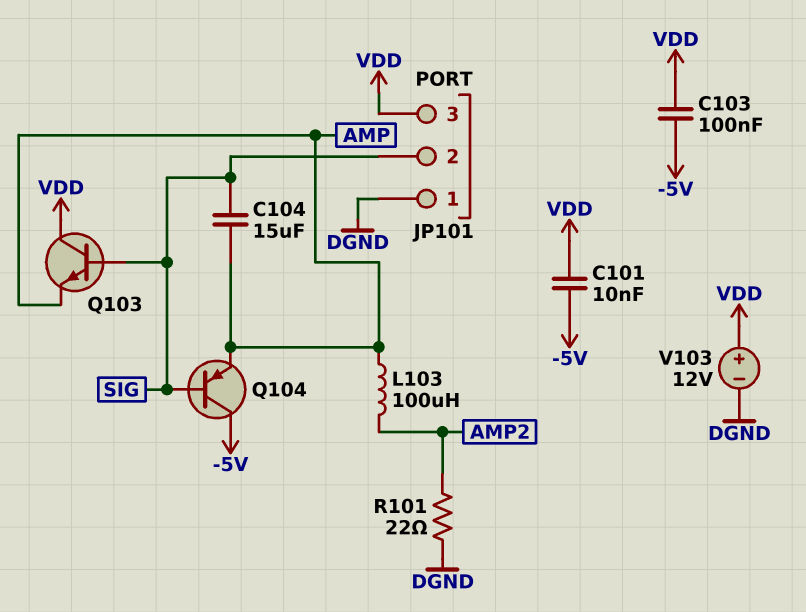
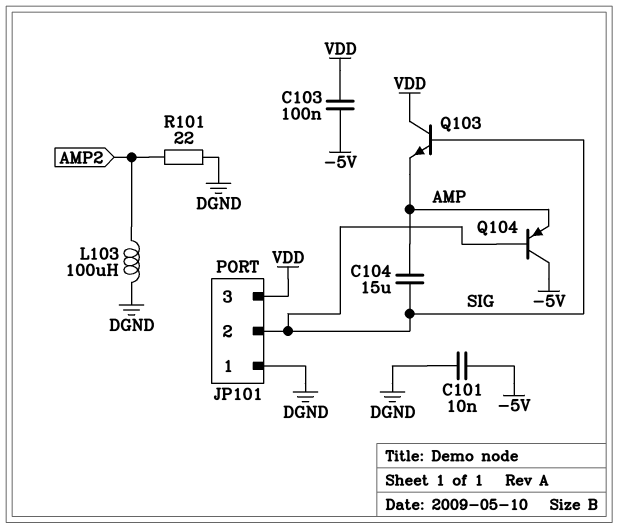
C101: 10nF (-5V, VDD) -> 10nF (-5V, DGND)
L103: 100uH (AMP, AMP2) -> 100uH (AMP2, DGND)
V103: 12V (plus VDD, minus DGND) -> none

